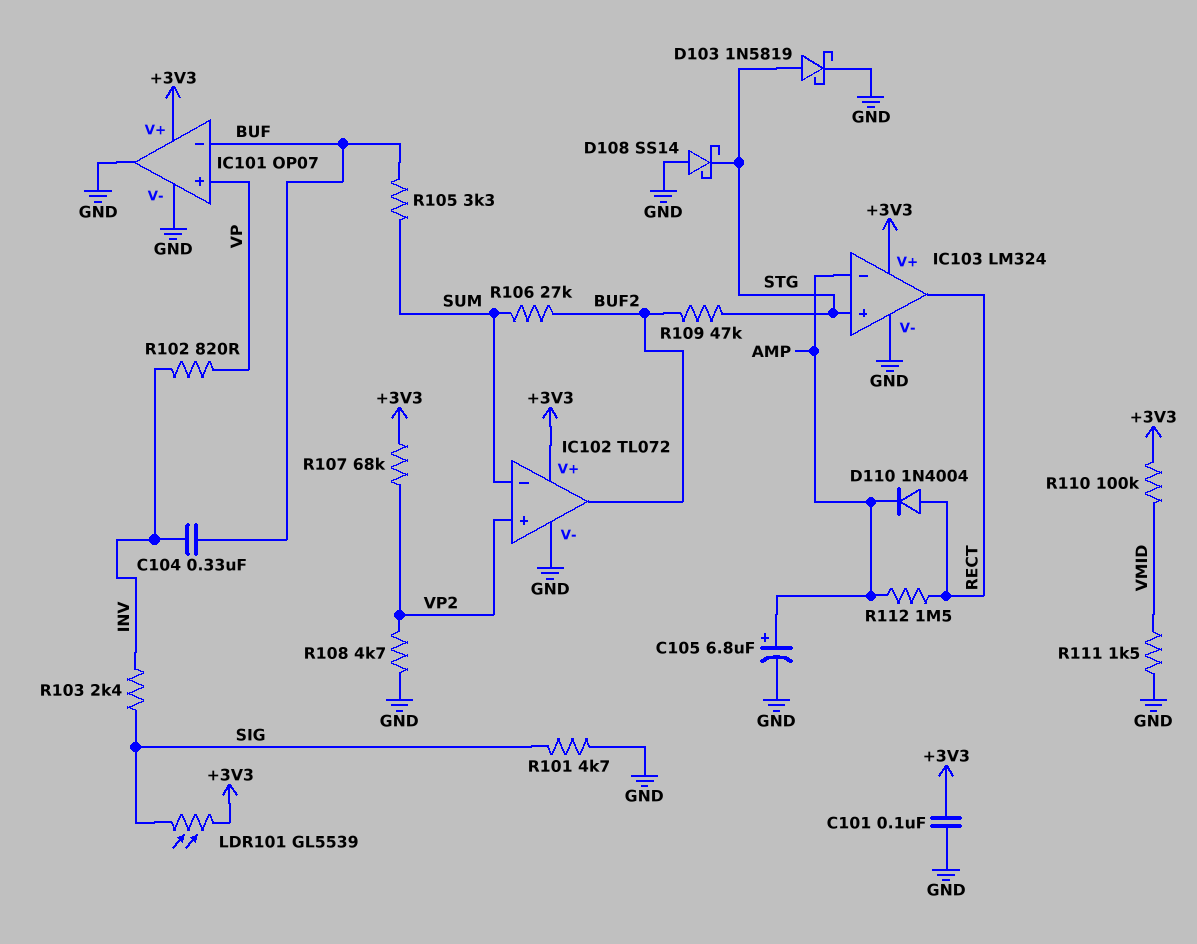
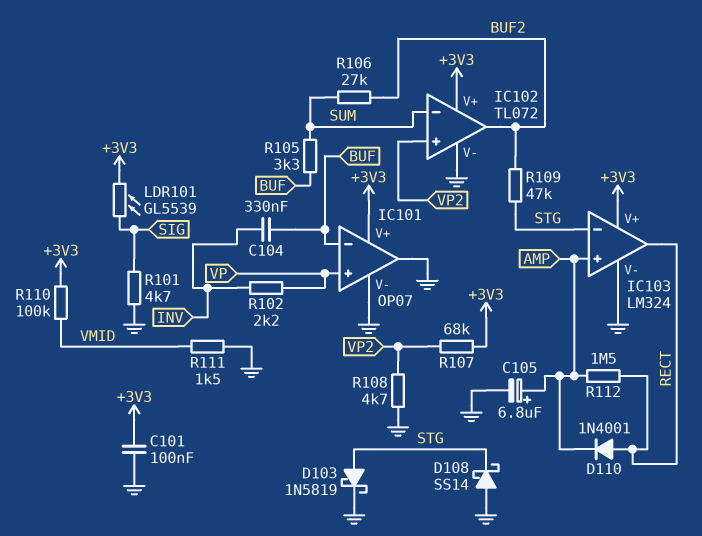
D110: diode 1N4004 (A RECT, K AMP) -> diode 1N4001 (A RECT, K AMP)
IC103 pin in+: STG -> AMP
IC103 pin in-: AMP -> STG
R102: 820 (INV, VP) -> 2.2k (INV, VP)
R103: 2.4k (INV, SIG) -> none

